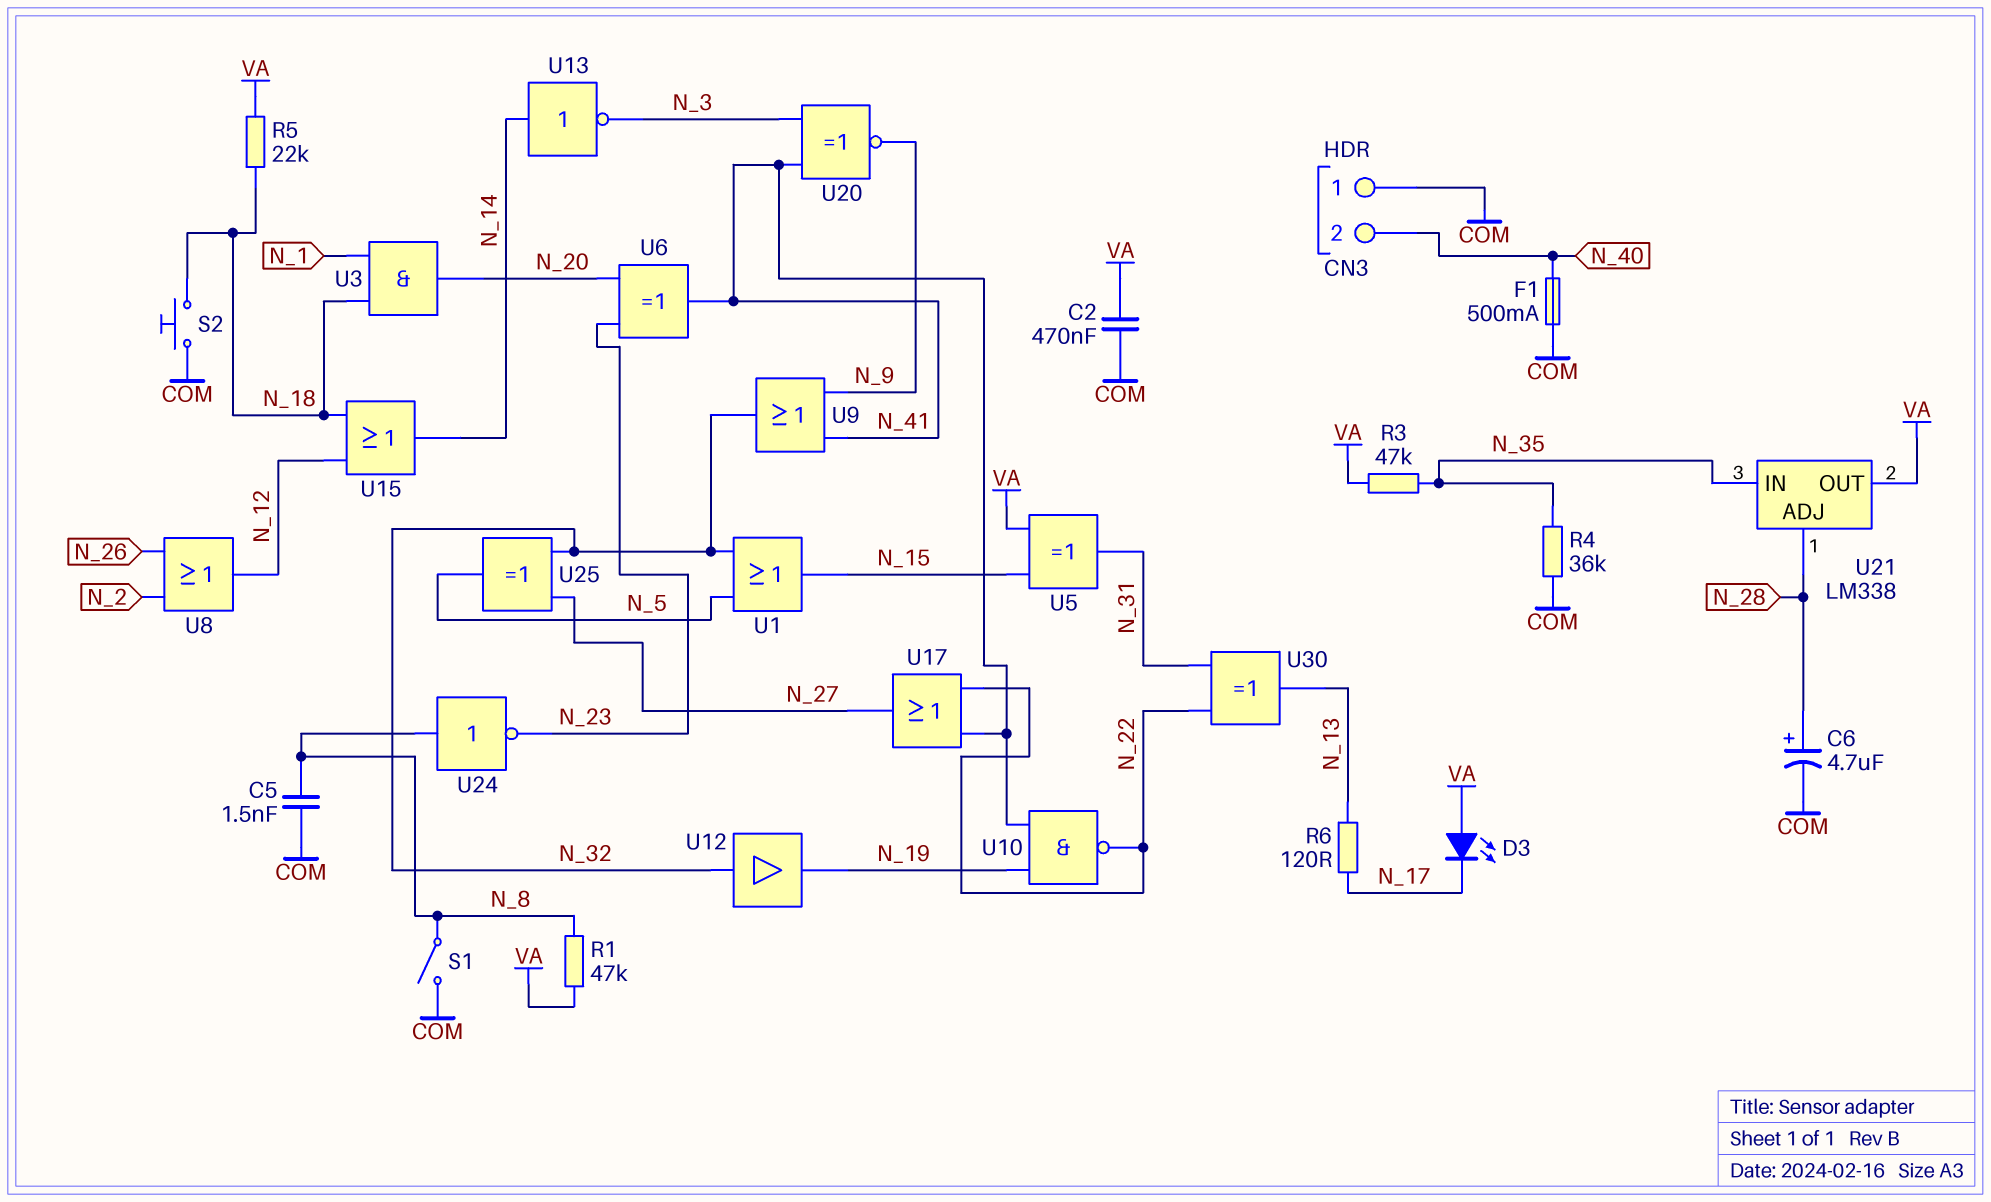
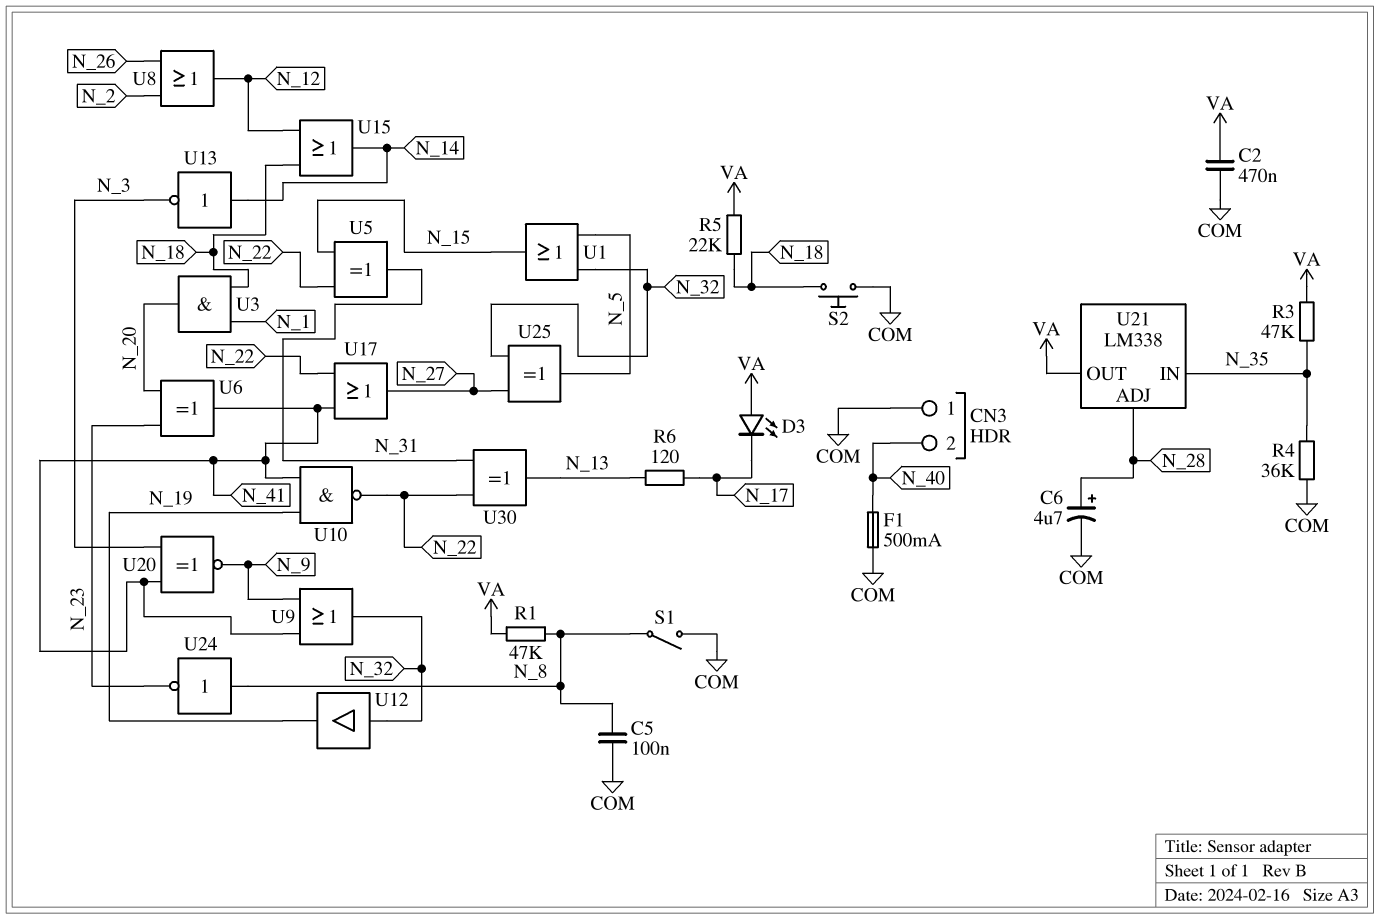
C5: 1.5nF (COM, N_8) -> 100nF (COM, N_8)
U5: XOR (in N_15, in VA, out N_31) -> XOR (in N_15, in N_22, out N_31)

